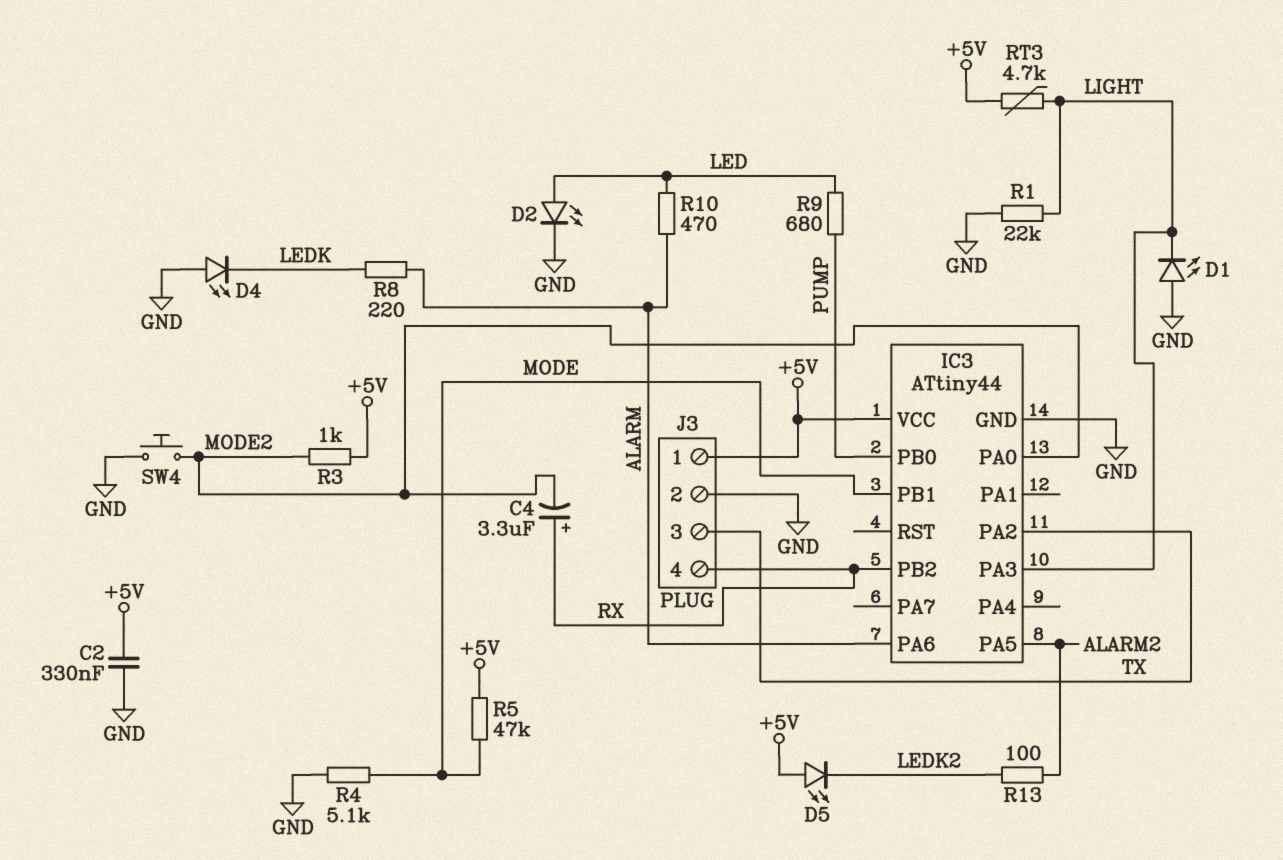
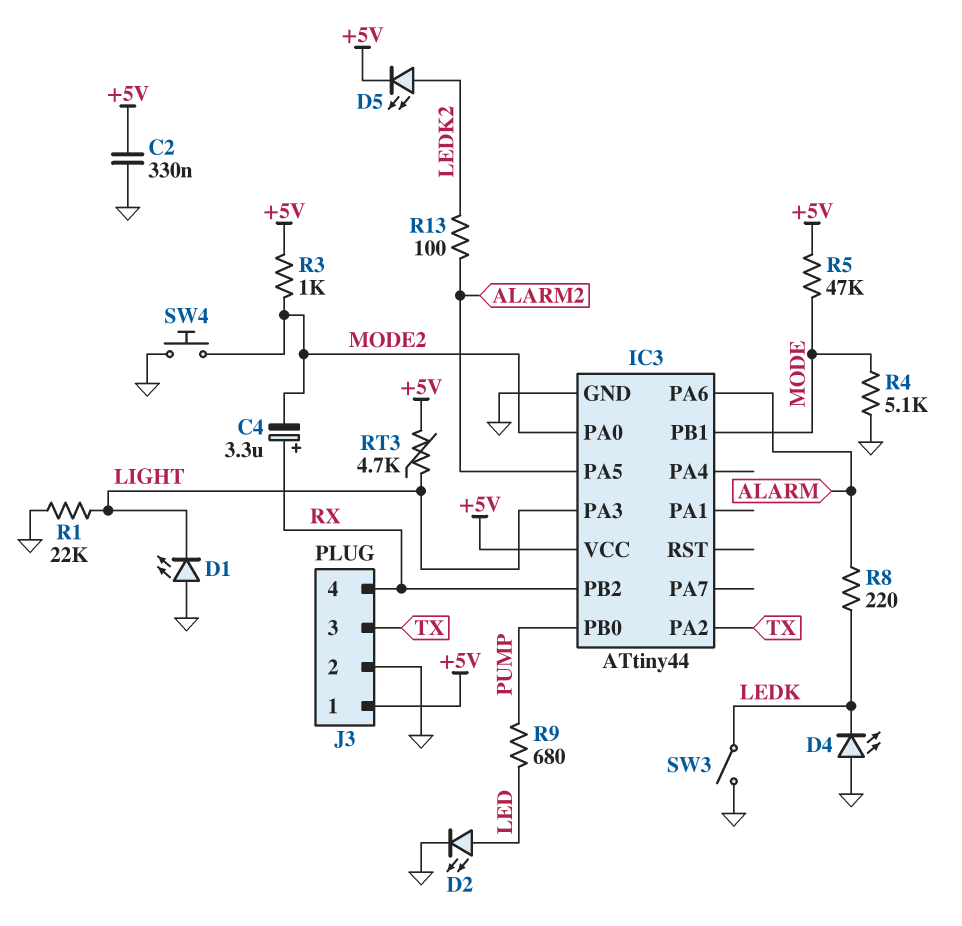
D5: LED (A +5V, K LEDK2) -> LED (A LEDK2, K +5V)
R10: 470 (ALARM, LED) -> none
SW3: none -> switch (GND, LEDK)

